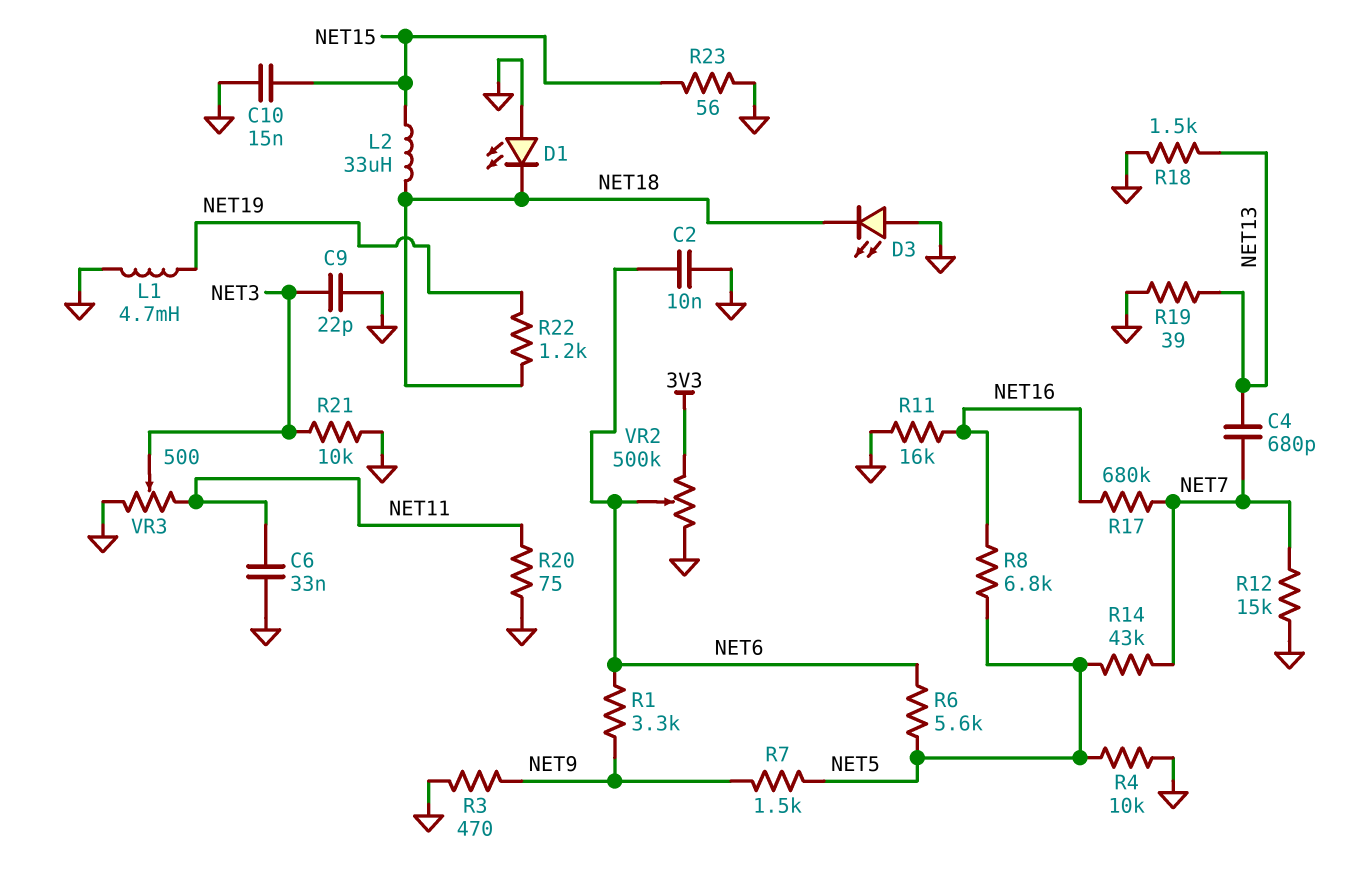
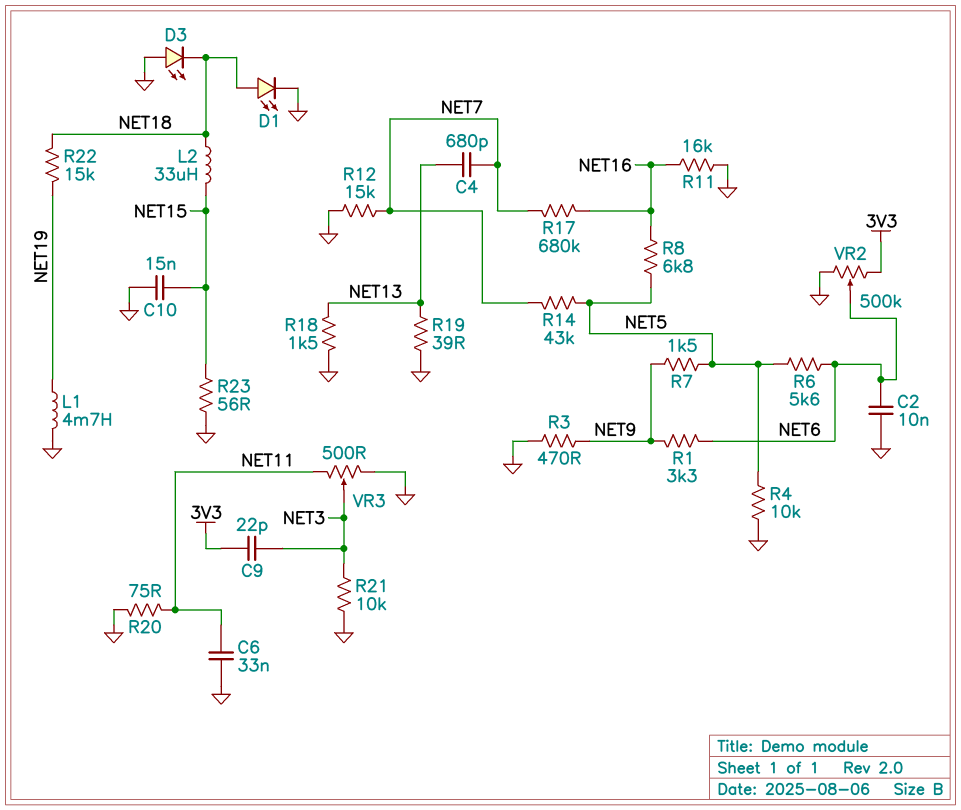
C9: 22pF (GND, NET3) -> 22pF (3V3, NET3)
D1: LED (A GND, K NET18) -> LED (A NET18, K GND)
R22: 1.2k (NET18, NET19) -> 15k (NET18, NET19)

